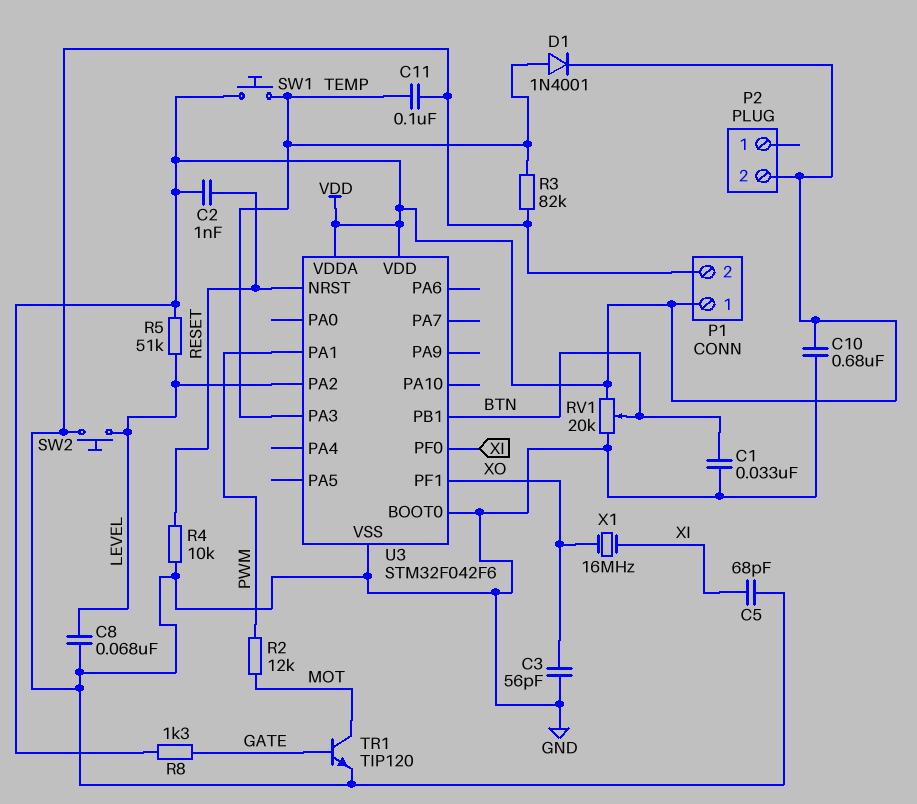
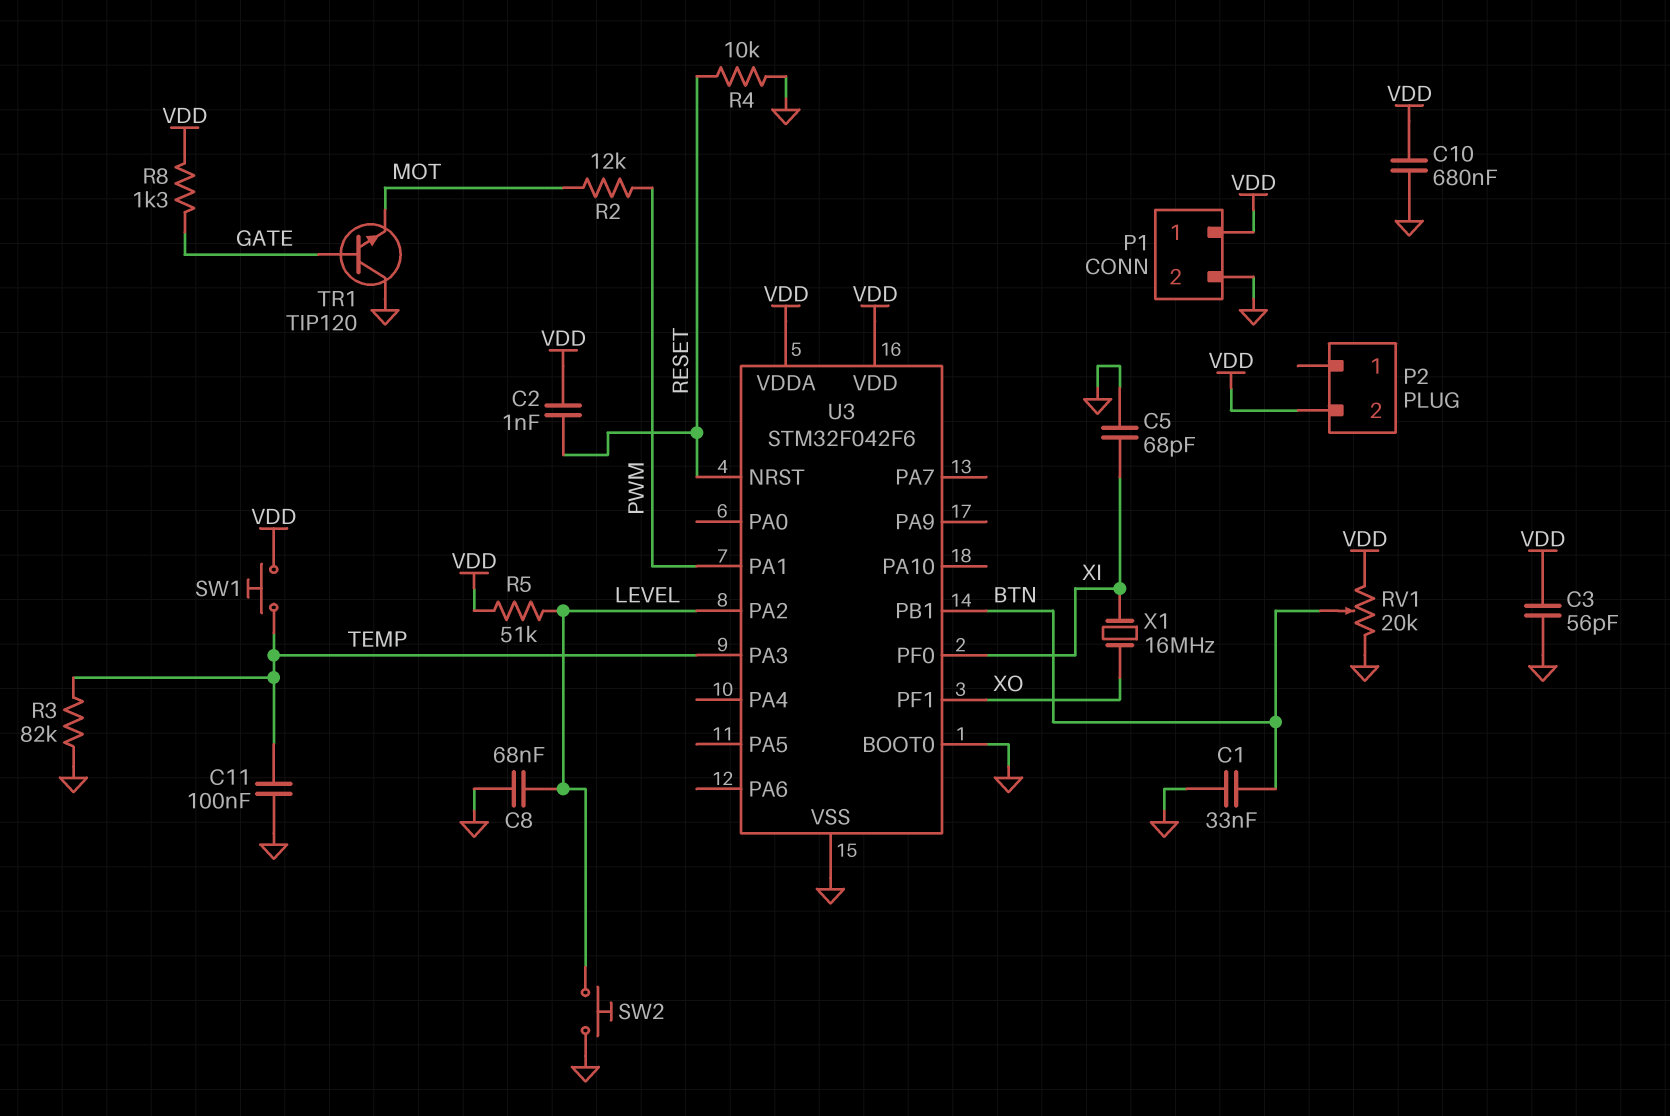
C3: 56pF (GND, XO) -> 56pF (GND, VDD)
D1: diode 1N4001 (A TEMP, K VDD) -> none
TR1: NPN TIP120 (B GATE, C MOT, E GND) -> NPN TIP120 (B GATE, C GND, E MOT)

